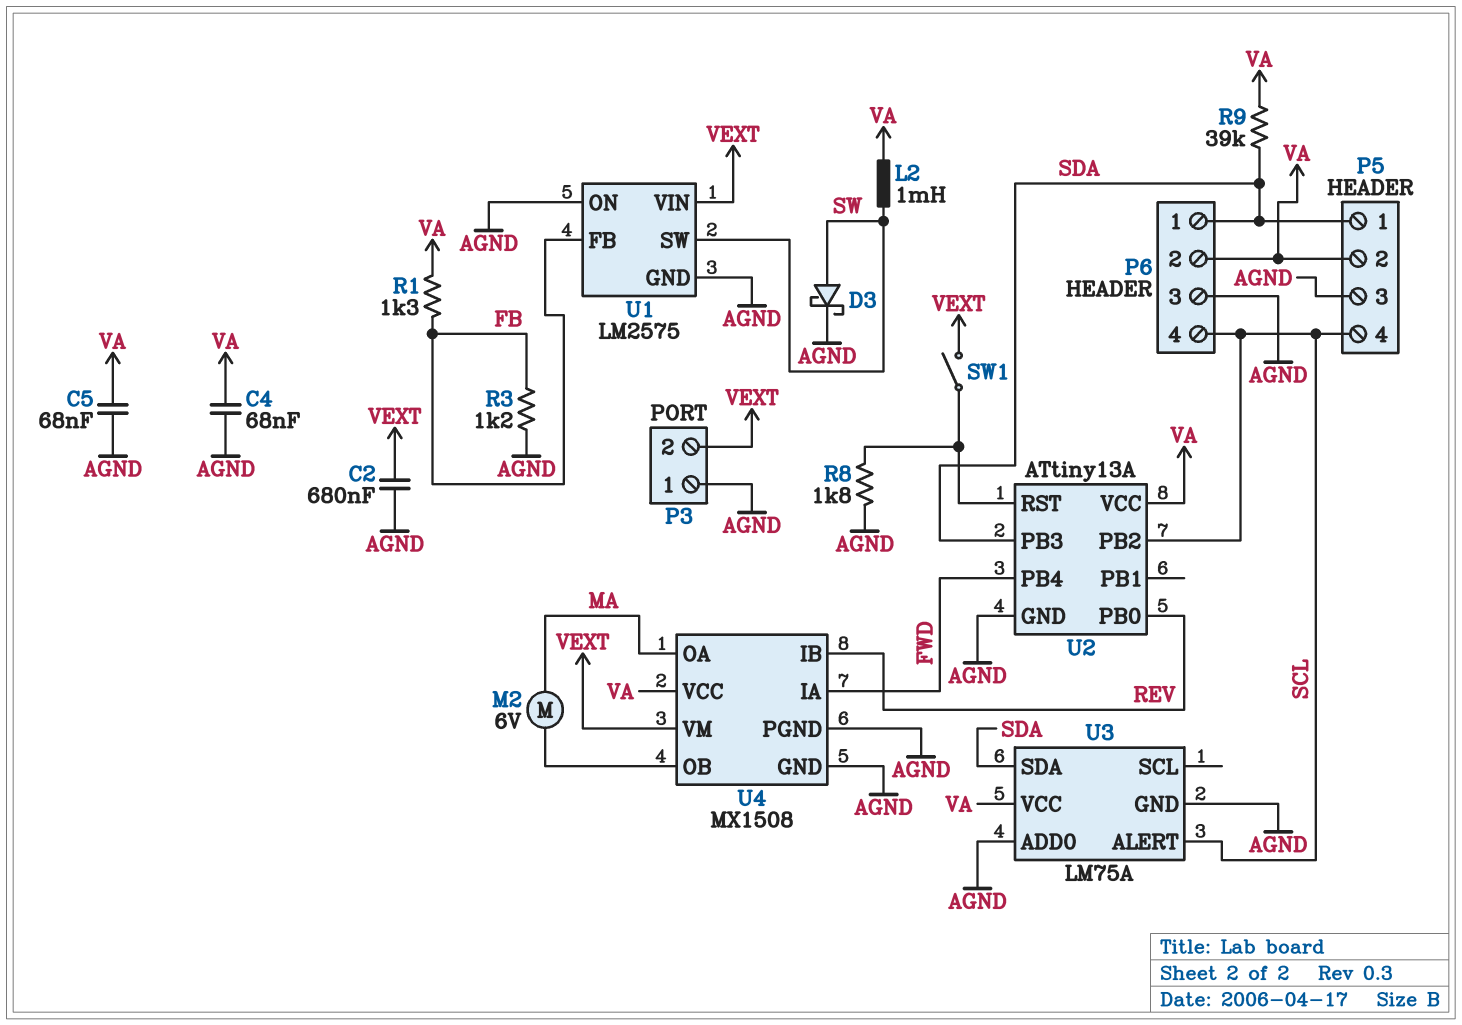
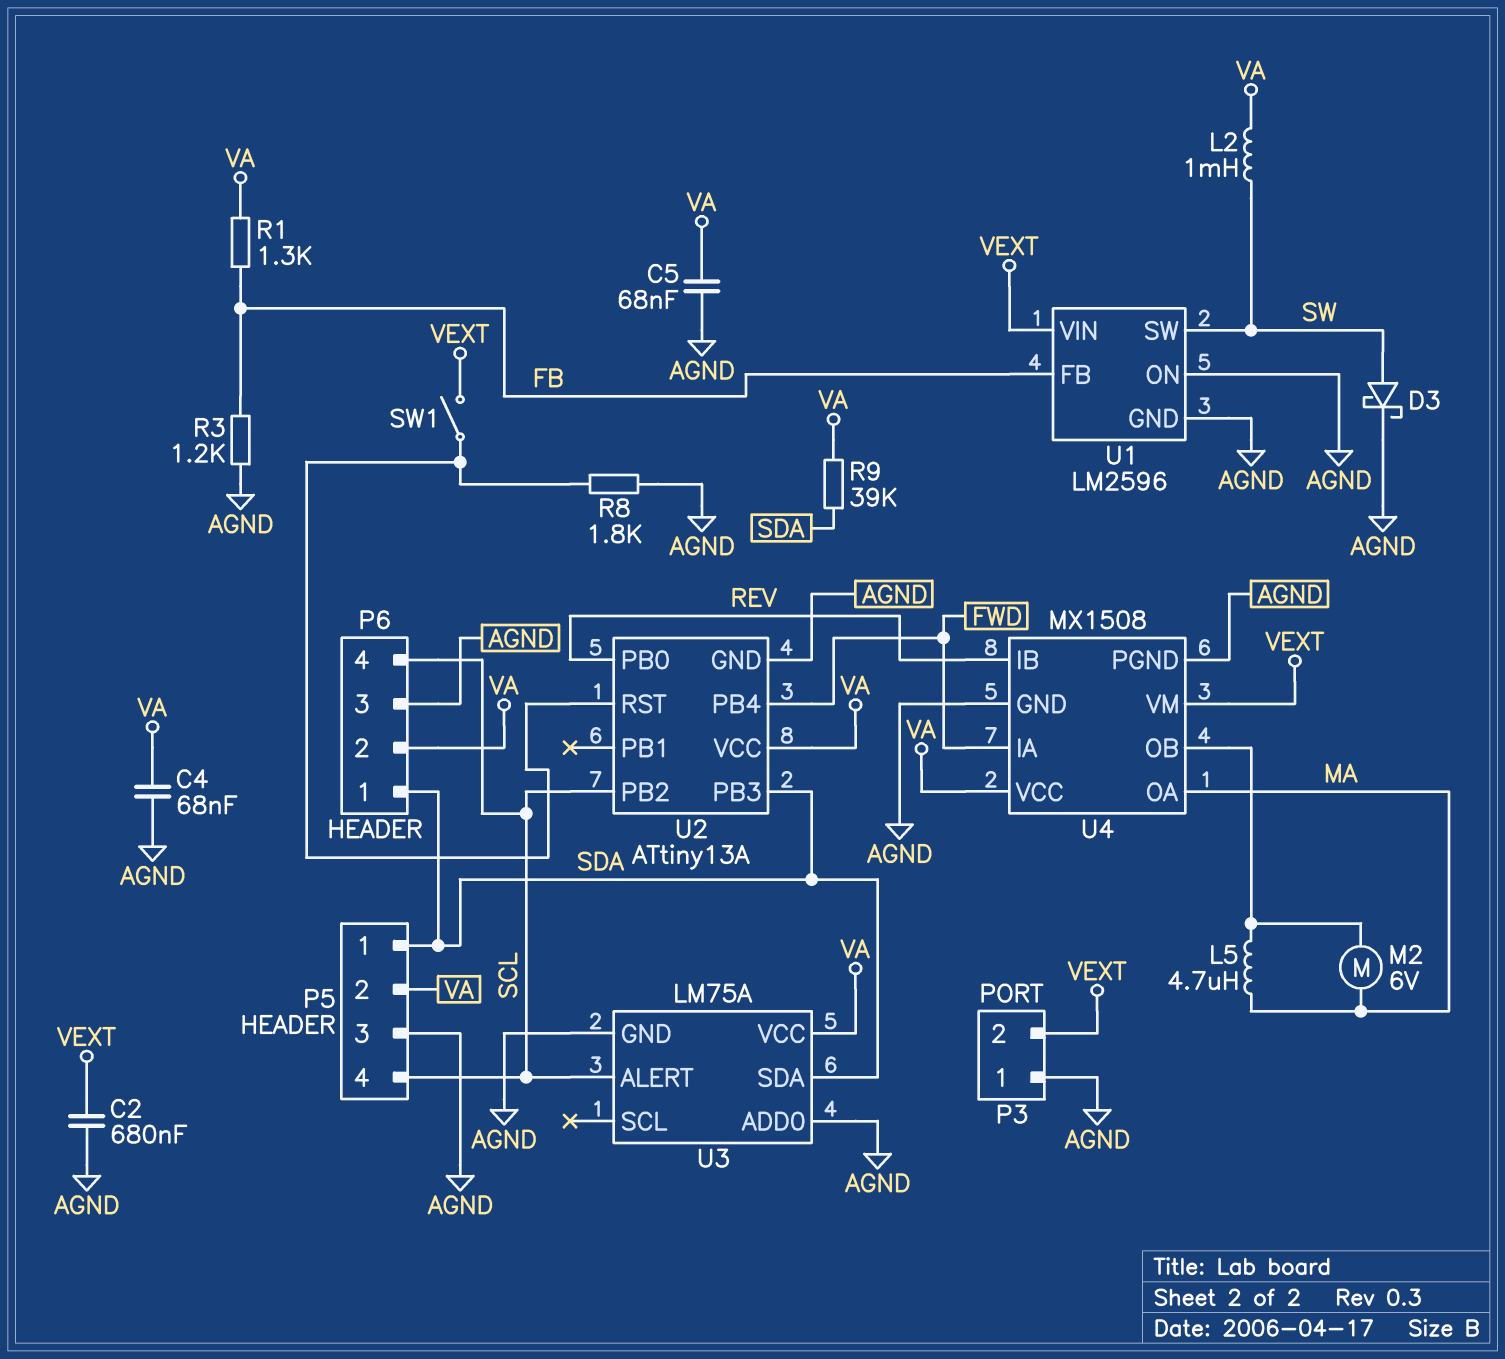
L5: none -> 4.7uH (MA, U4/OB)
U1: LM2575 -> LM2596

